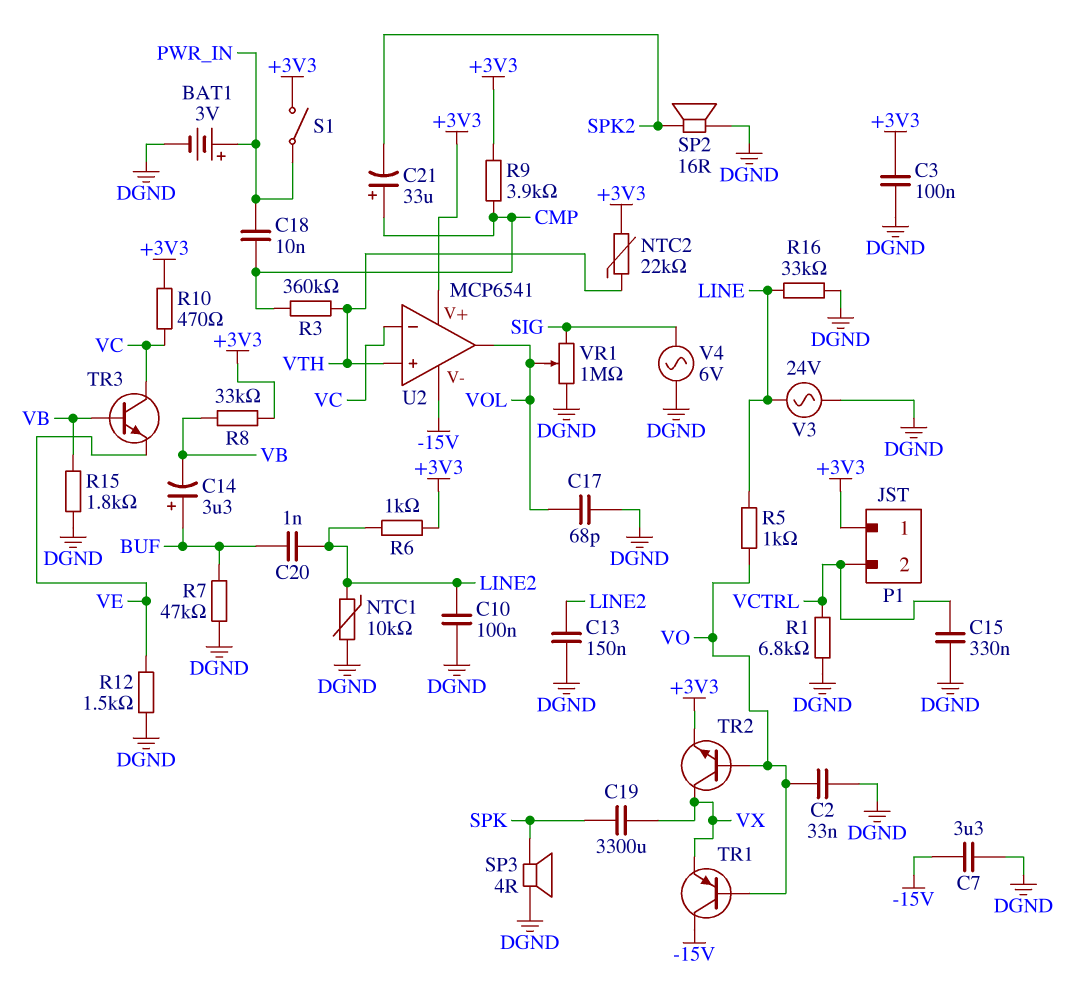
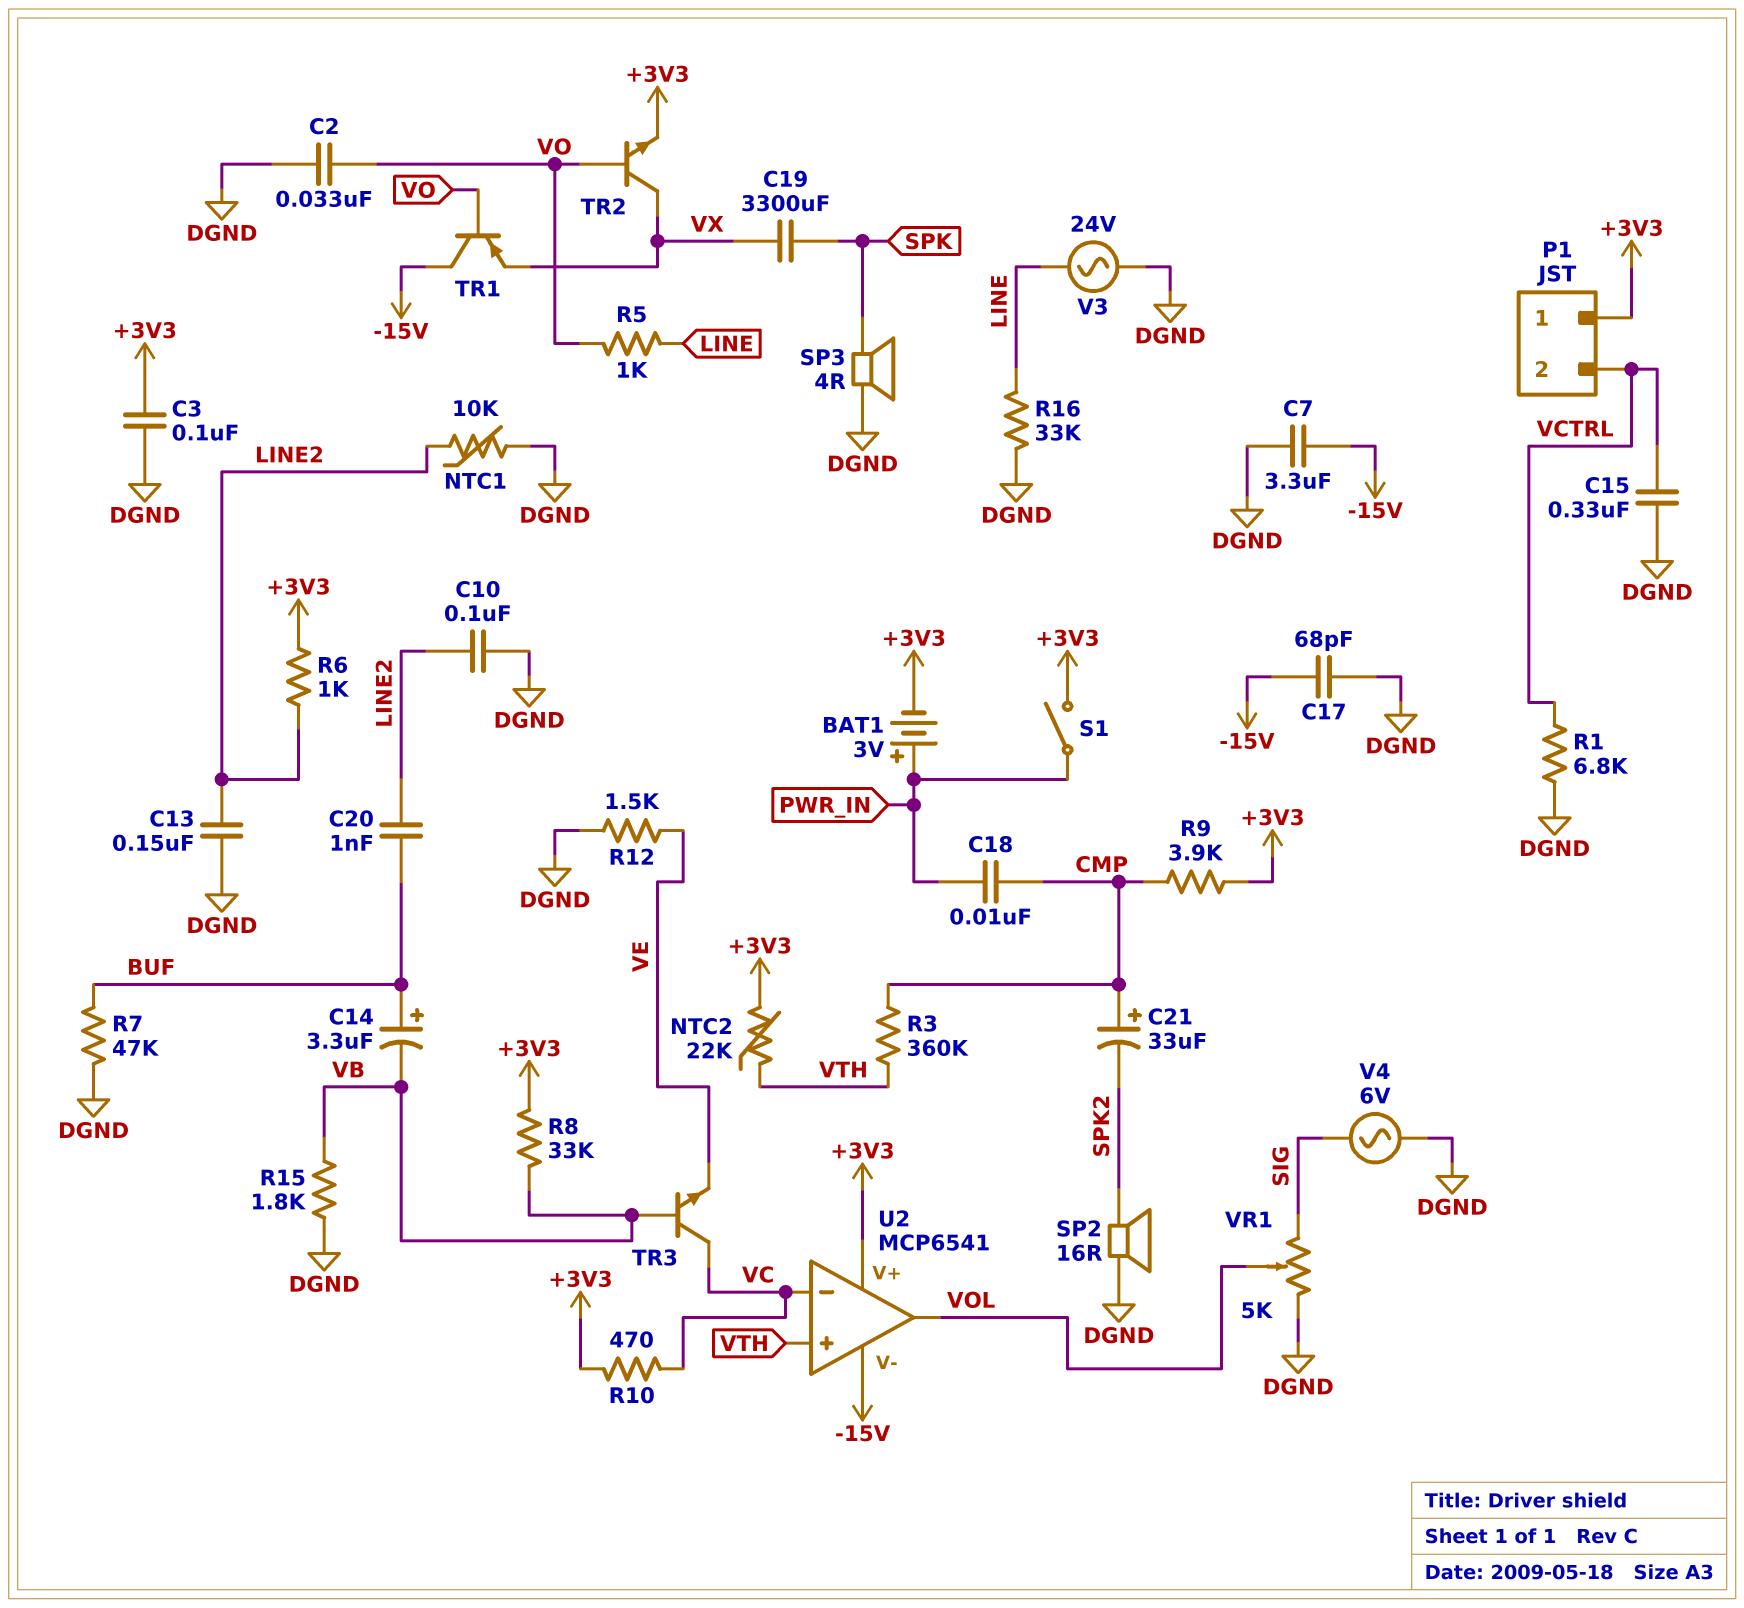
BAT1: 3V (plus PWR_IN, minus DGND) -> 3V (plus PWR_IN, minus +3V3)
C17: 68pF (DGND, VOL) -> 68pF (-15V, DGND)
VR1: 1M (DGND, SIG, wiper VOL) -> 5k (DGND, SIG, wiper VOL)

